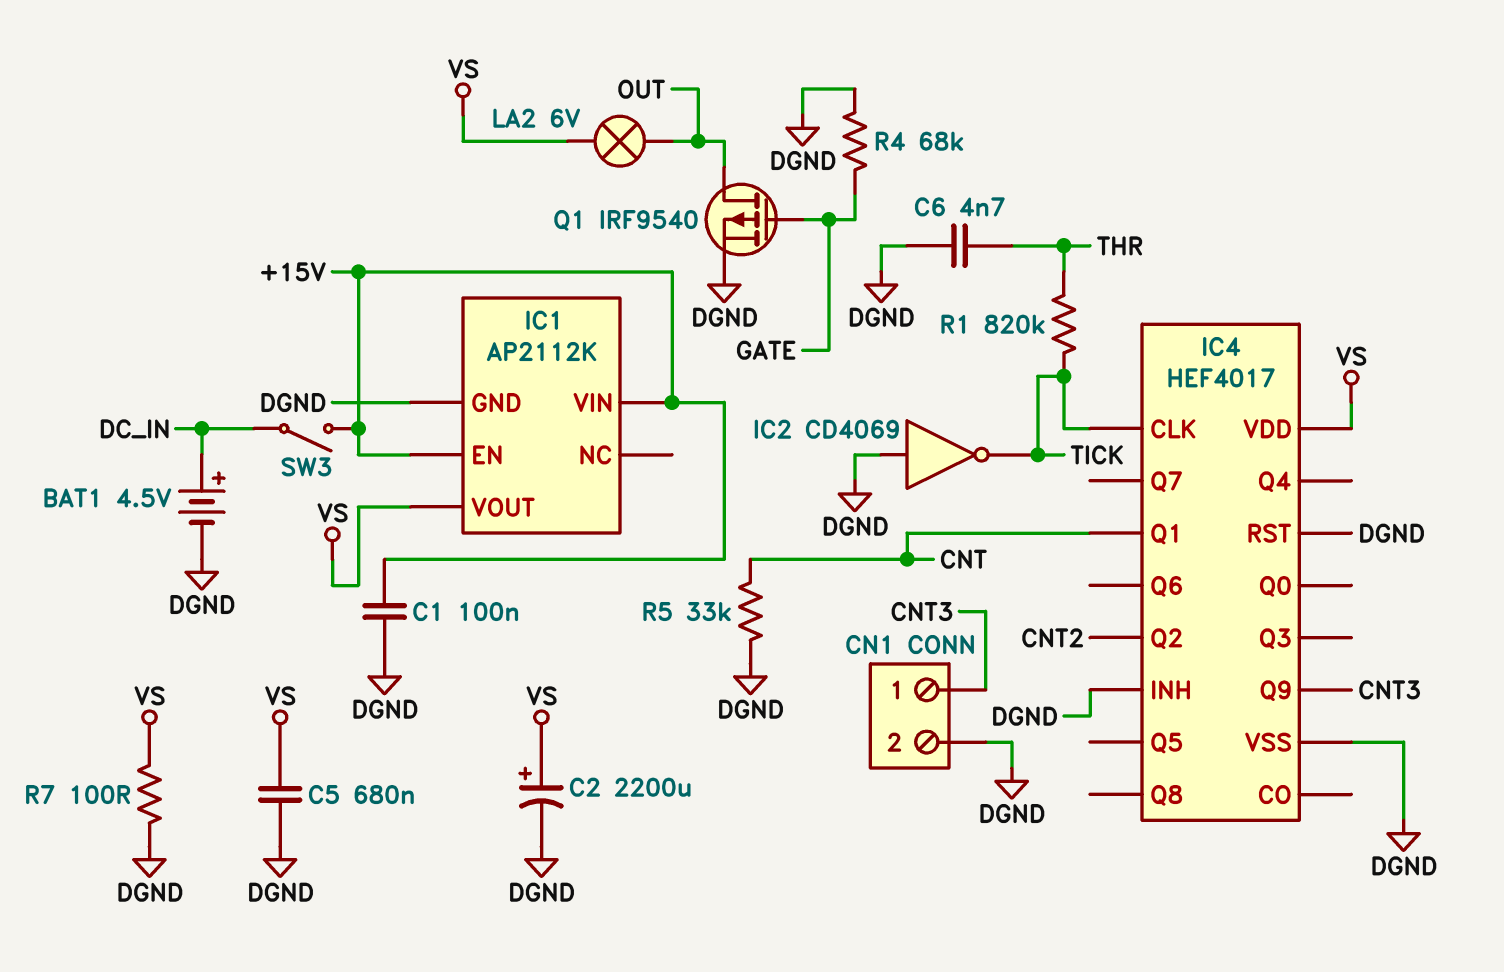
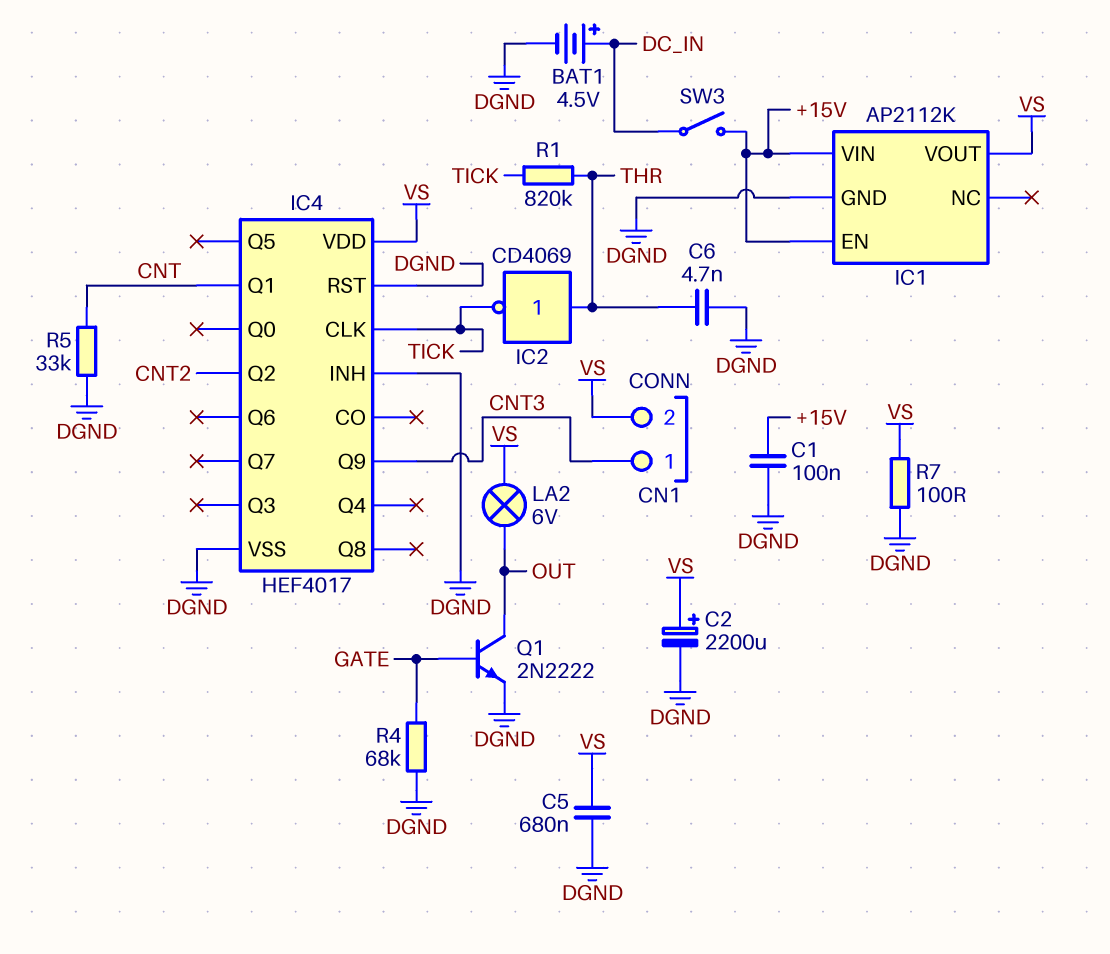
CN1 pin 2: DGND -> VS
IC2: NOT CD4069 (in DGND, out TICK) -> NOT CD4069 (in THR, out TICK)
Q1: PMOS IRF9540 (G GATE, D OUT, S DGND) -> NPN 2N2222 (B GATE, C OUT, E DGND)

